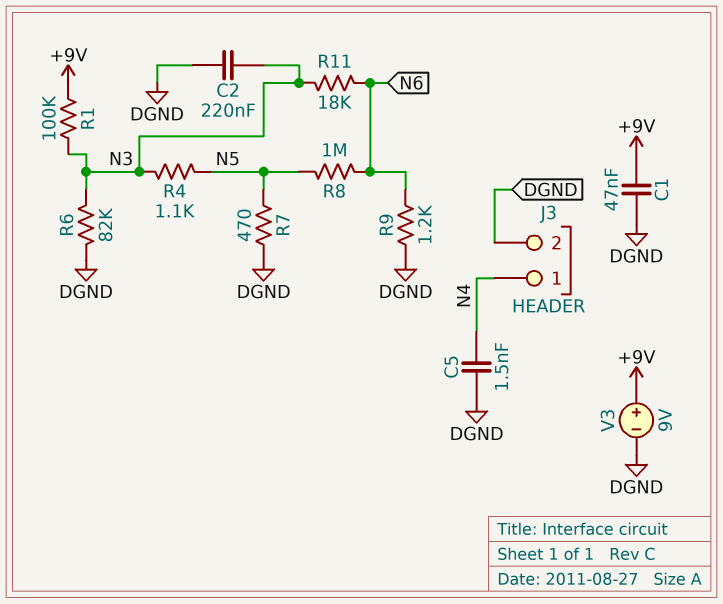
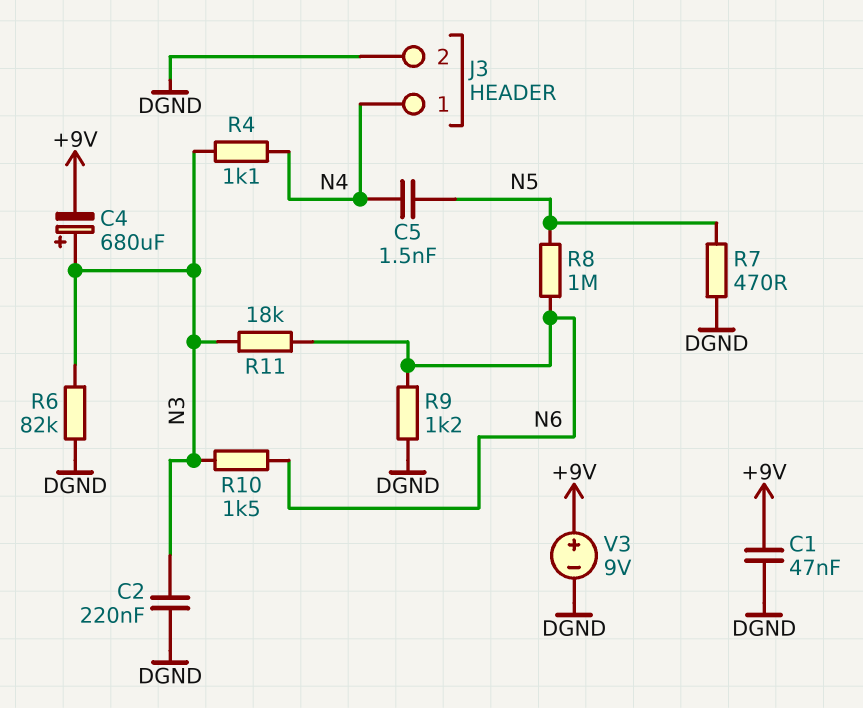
C4: none -> 680uF (plus N3, minus +9V)
C5: 1.5nF (DGND, N4) -> 1.5nF (N4, N5)
R1: 100k (+9V, N3) -> none
R4: 1.1k (N3, N5) -> 1.1k (N3, N4)
R10: none -> 1.5k (N3, N6)

